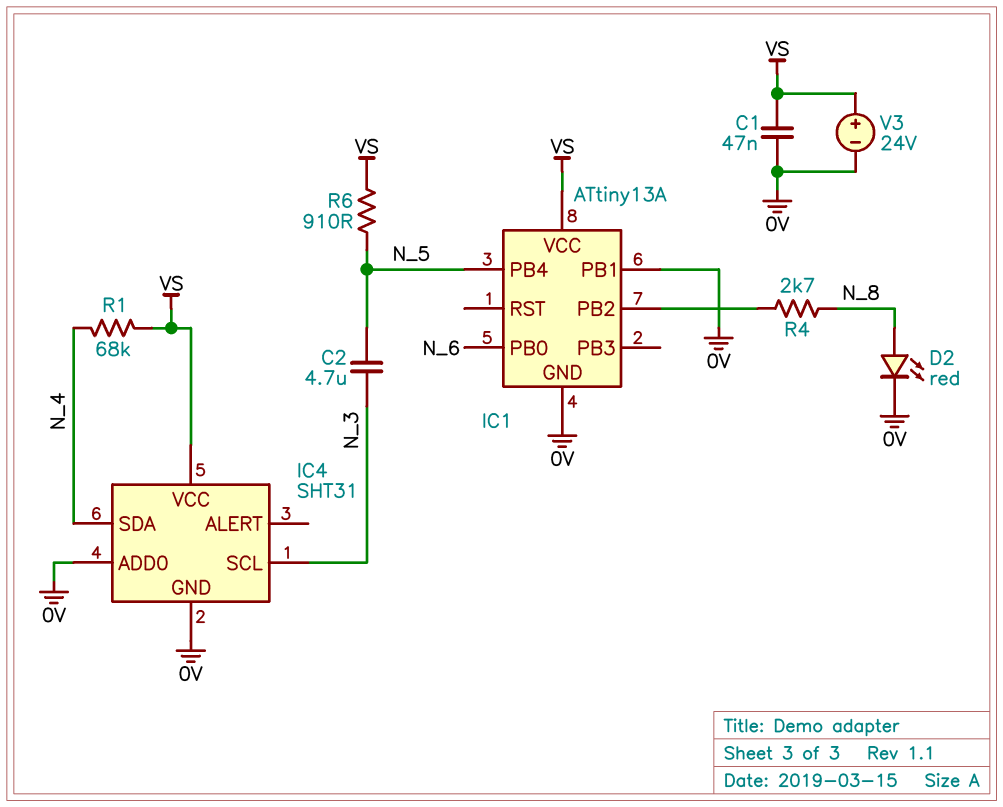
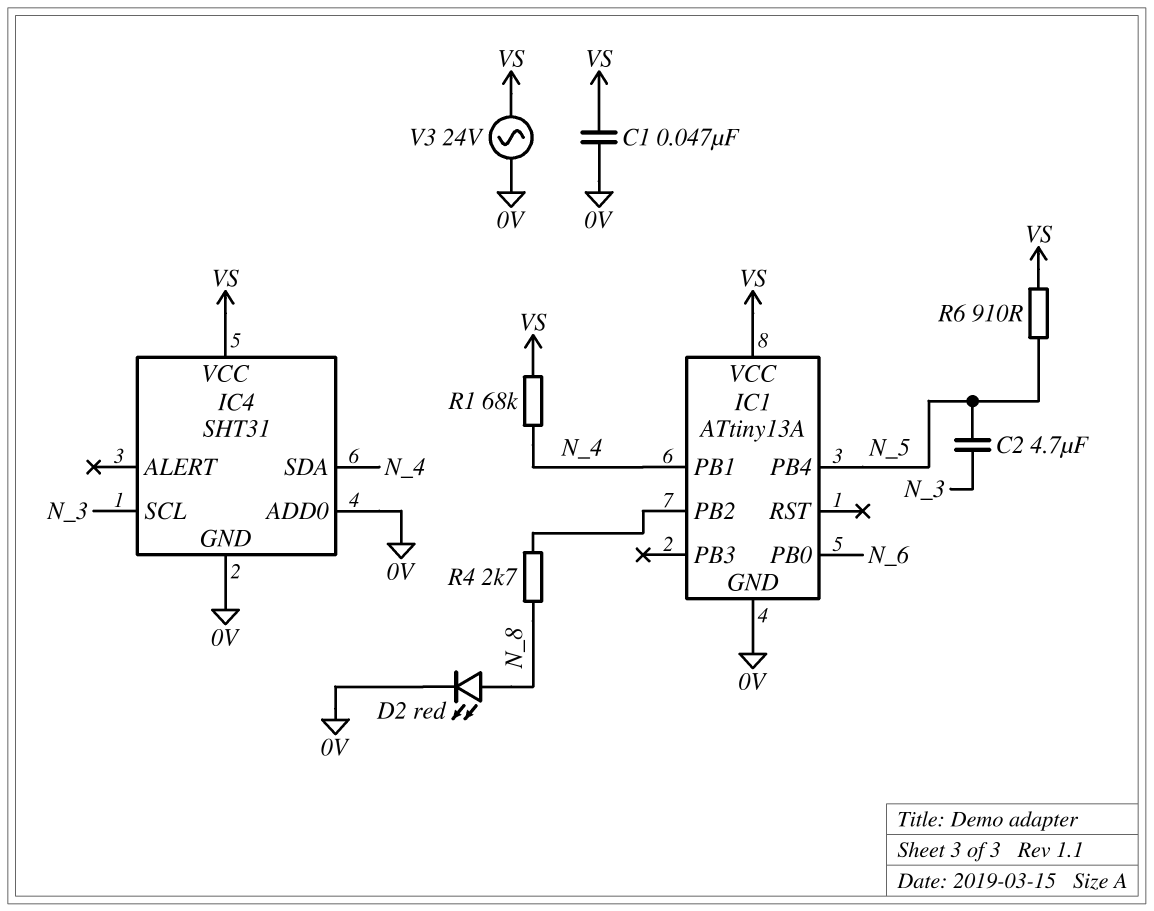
IC1 pin PB1: 0V -> N_4
V3: 24V (plus VS, minus 0V) -> AC 24V (0V, VS)

